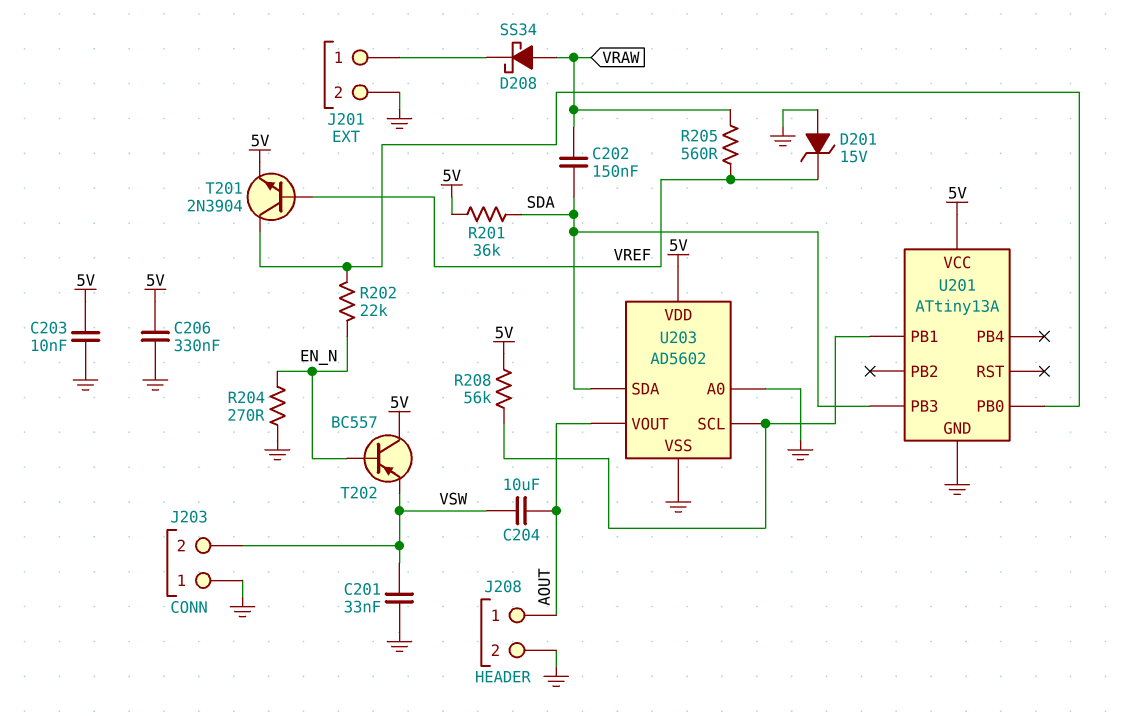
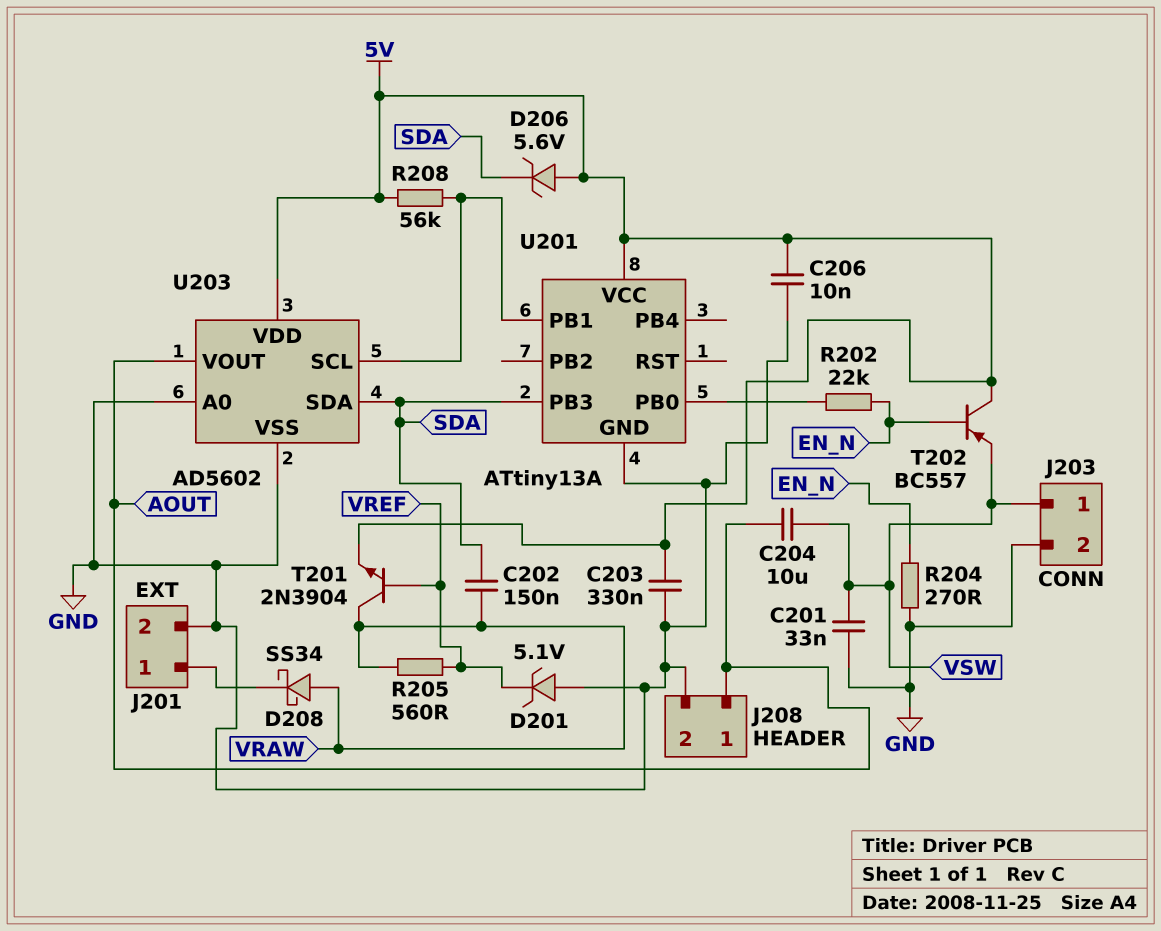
C203: 10nF (5V, GND) -> 330nF (5V, GND)
C206: 330nF (5V, GND) -> 10nF (5V, GND)
D201: zener 15V (A GND, K VREF) -> zener 5.1V (A GND, K VREF)
D206: none -> zener 5.6V (A 5V, K SDA)
J203 pin 1: GND -> VSW
J203 pin 2: VSW -> GND
R201: 36k (5V, SDA) -> none
T201: NPN 2N3904 (B VREF, C U201/PB0, E 5V) -> NPN 2N3904 (B VREF, C VRAW, E 5V)

